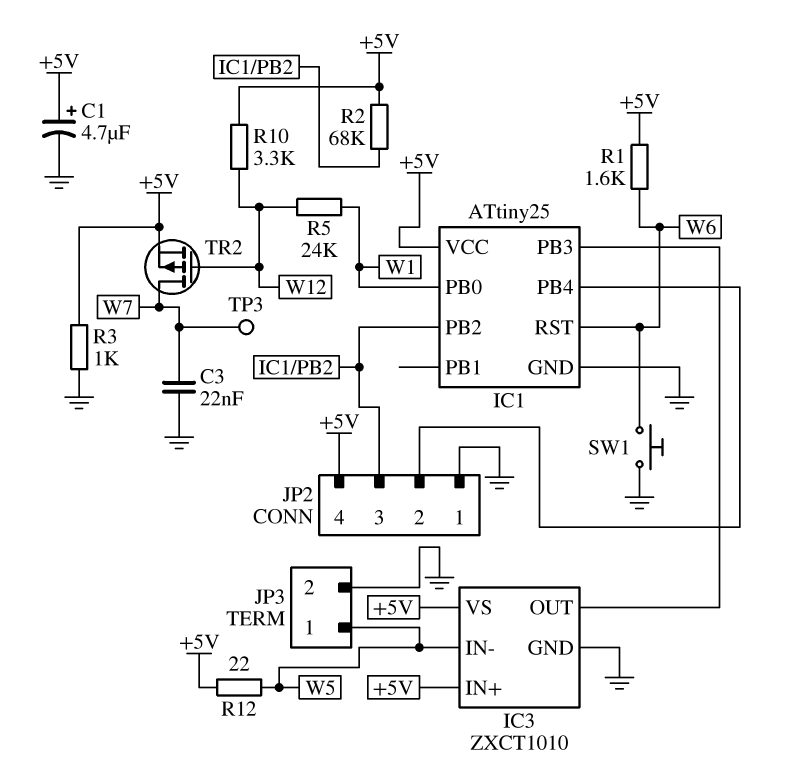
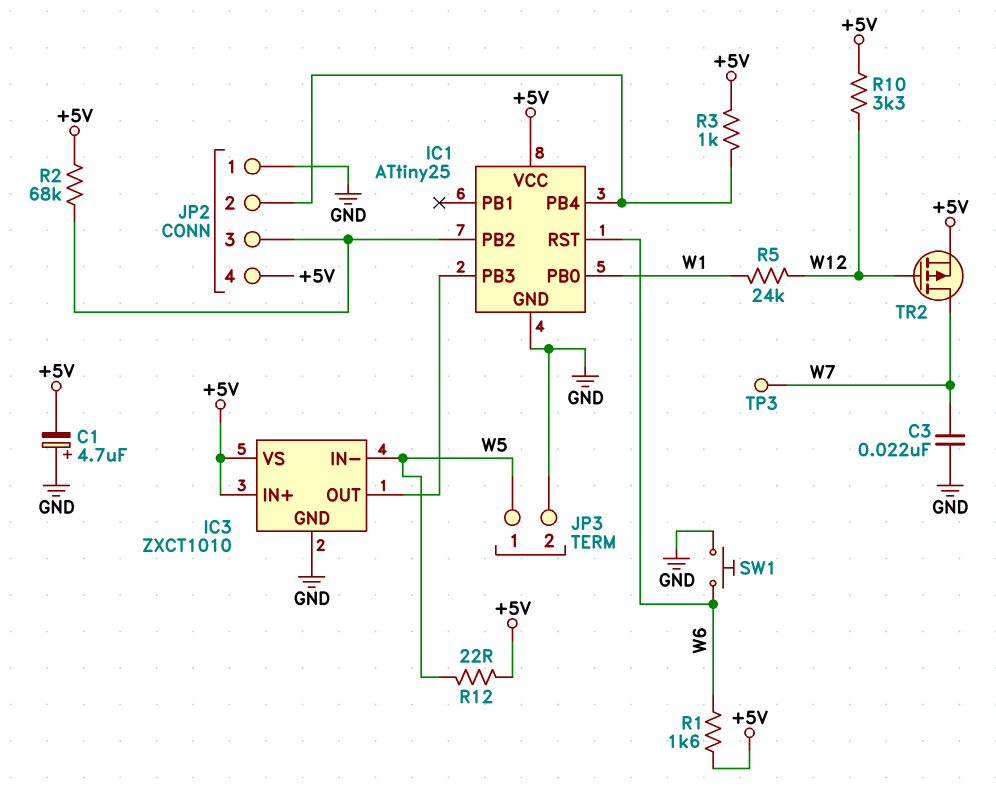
C1: 4.7uF (plus +5V, minus GND) -> 4.7uF (plus GND, minus +5V)
R3: 1k (+5V, GND) -> 1k (+5V, IC1/PB4)

